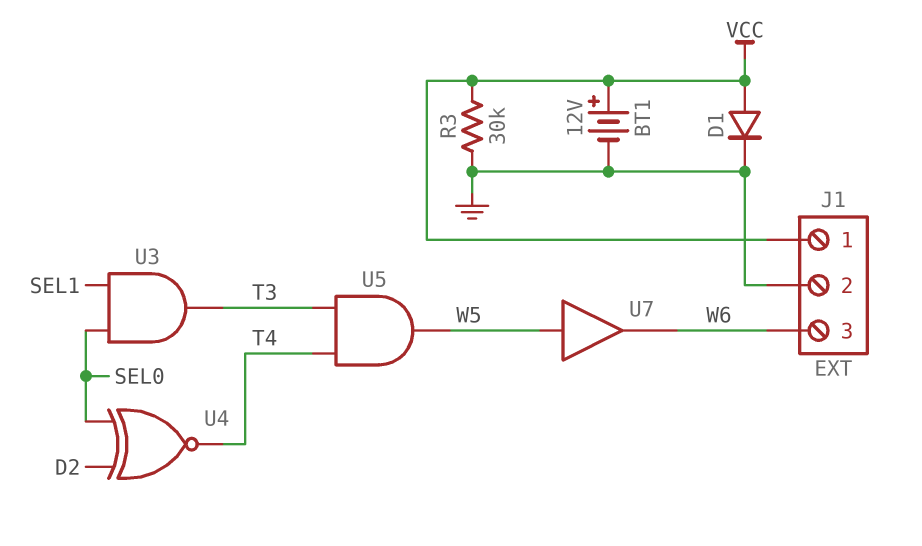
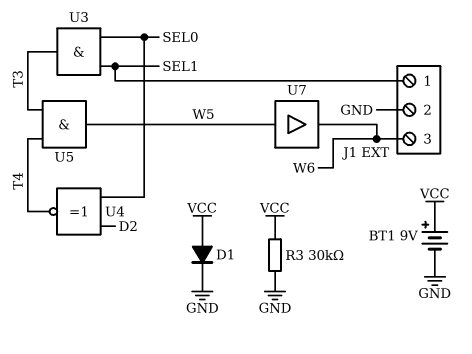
BT1: 12V (plus VCC, minus GND) -> 9V (plus VCC, minus GND)
J1 pin 1: VCC -> SEL1

